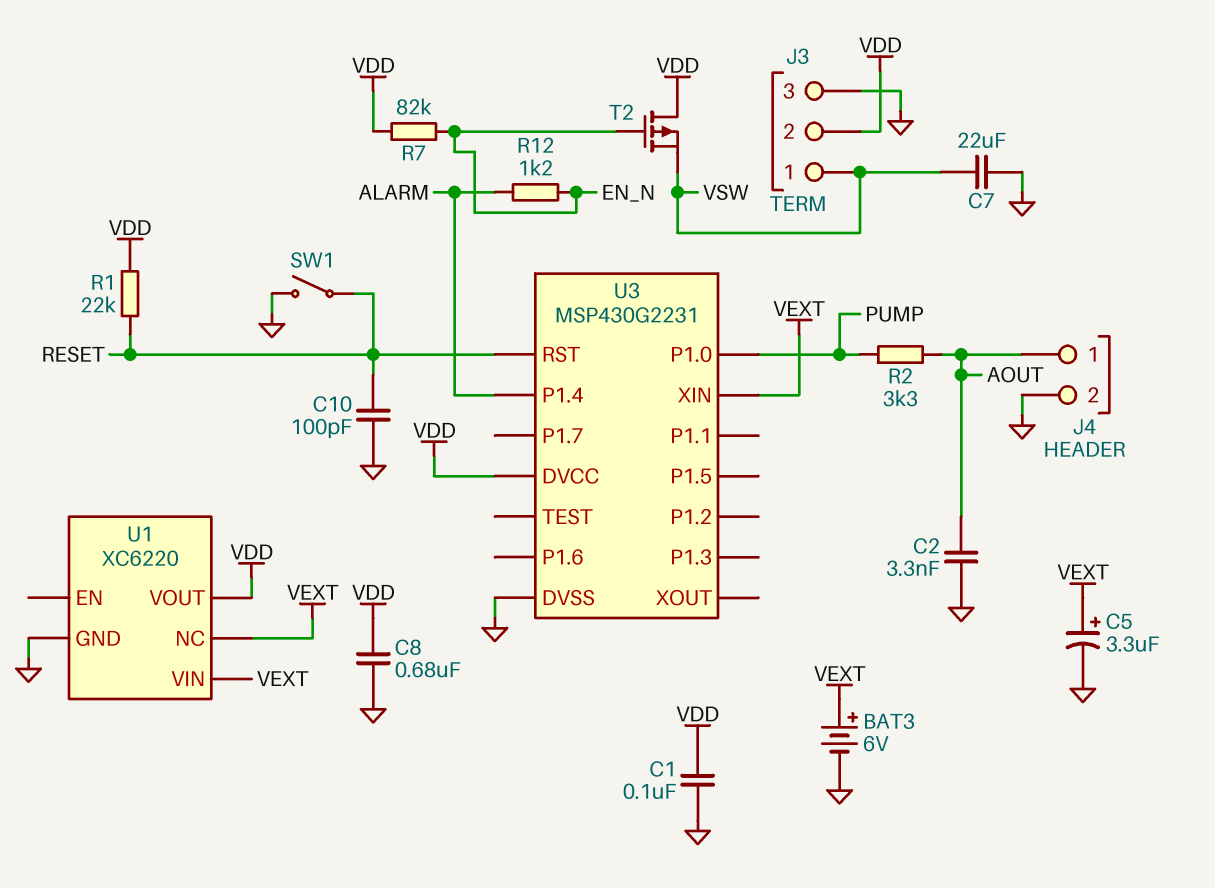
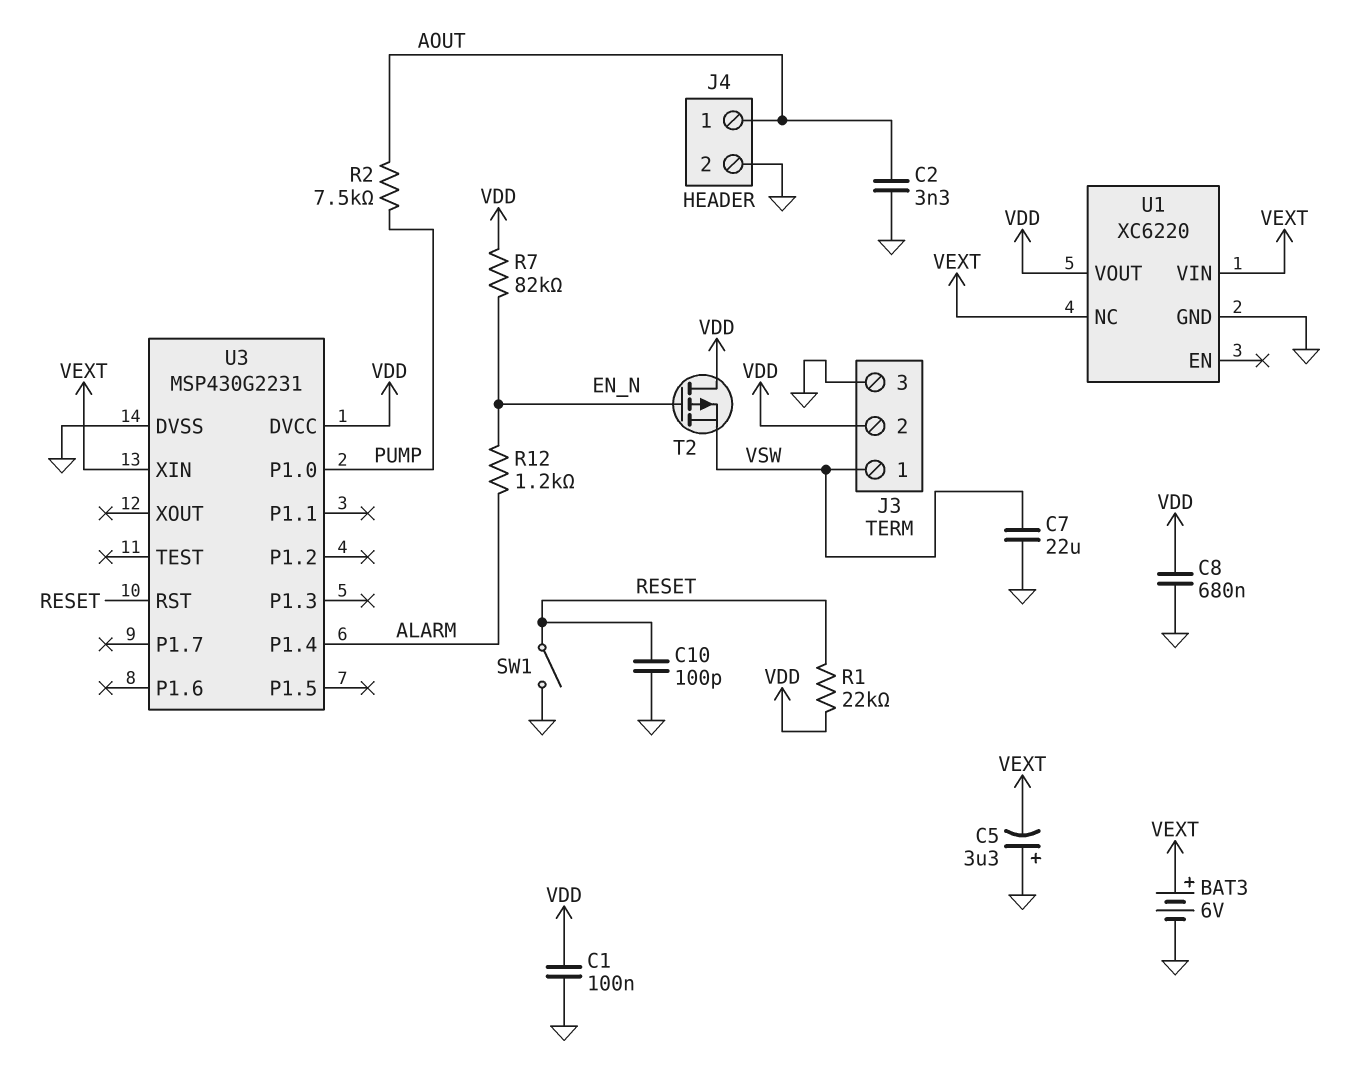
C5: 3.3uF (plus VEXT, minus GND) -> 3.3uF (plus GND, minus VEXT)
R2: 3.3k (AOUT, PUMP) -> 7.5k (AOUT, PUMP)

